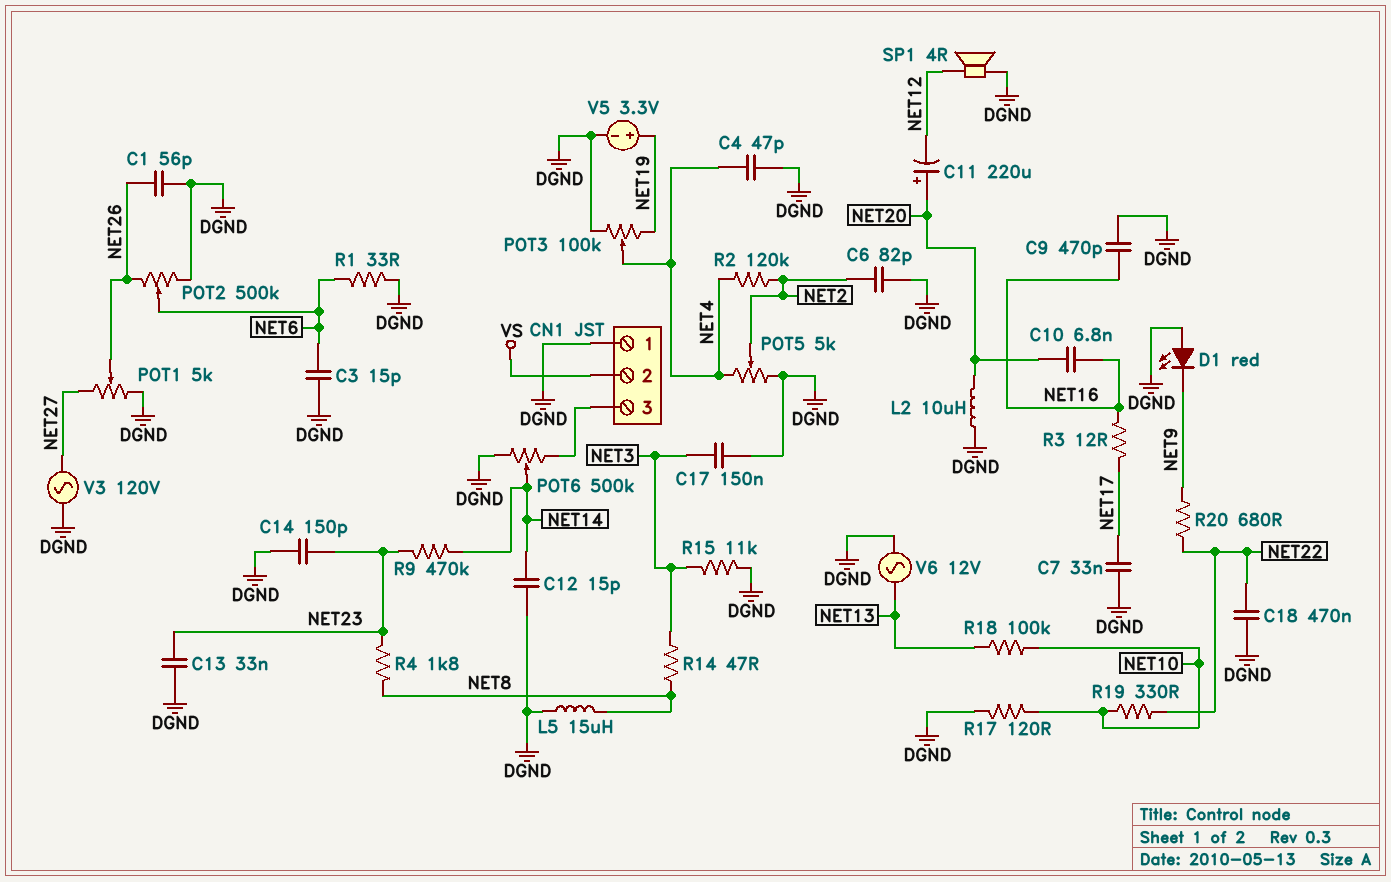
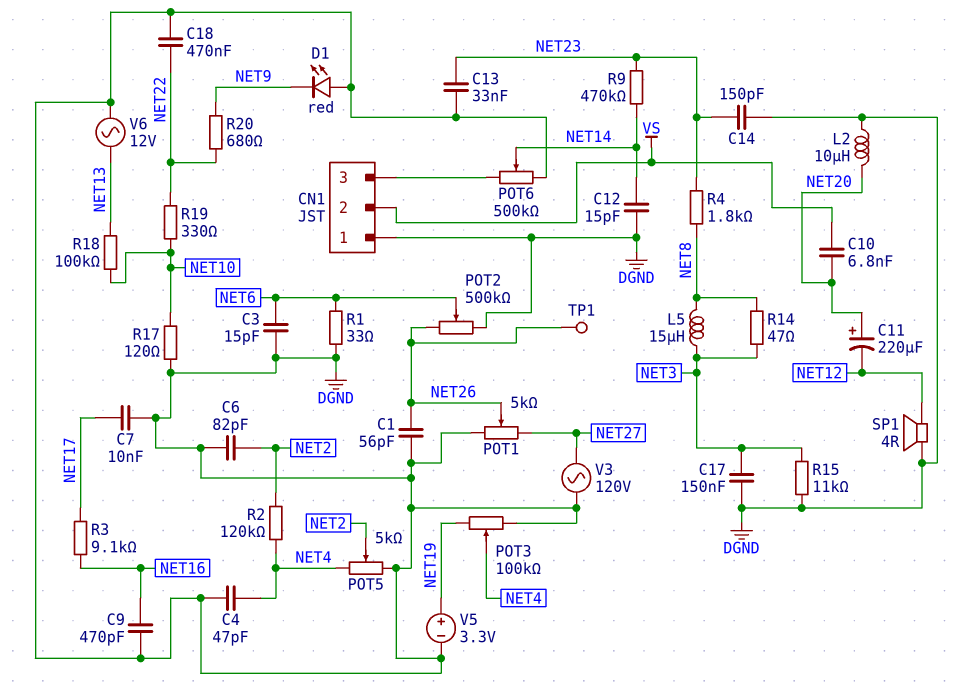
C7: 33nF (DGND, NET17) -> 10nF (DGND, NET17)
C10: 6.8nF (NET16, NET20) -> 6.8nF (NET20, VS)
L5: 15uH (DGND, NET8) -> 15uH (NET3, NET8)
R3: 12 (NET16, NET17) -> 9.1k (NET16, NET17)
TP1: none -> test point (NET26)

